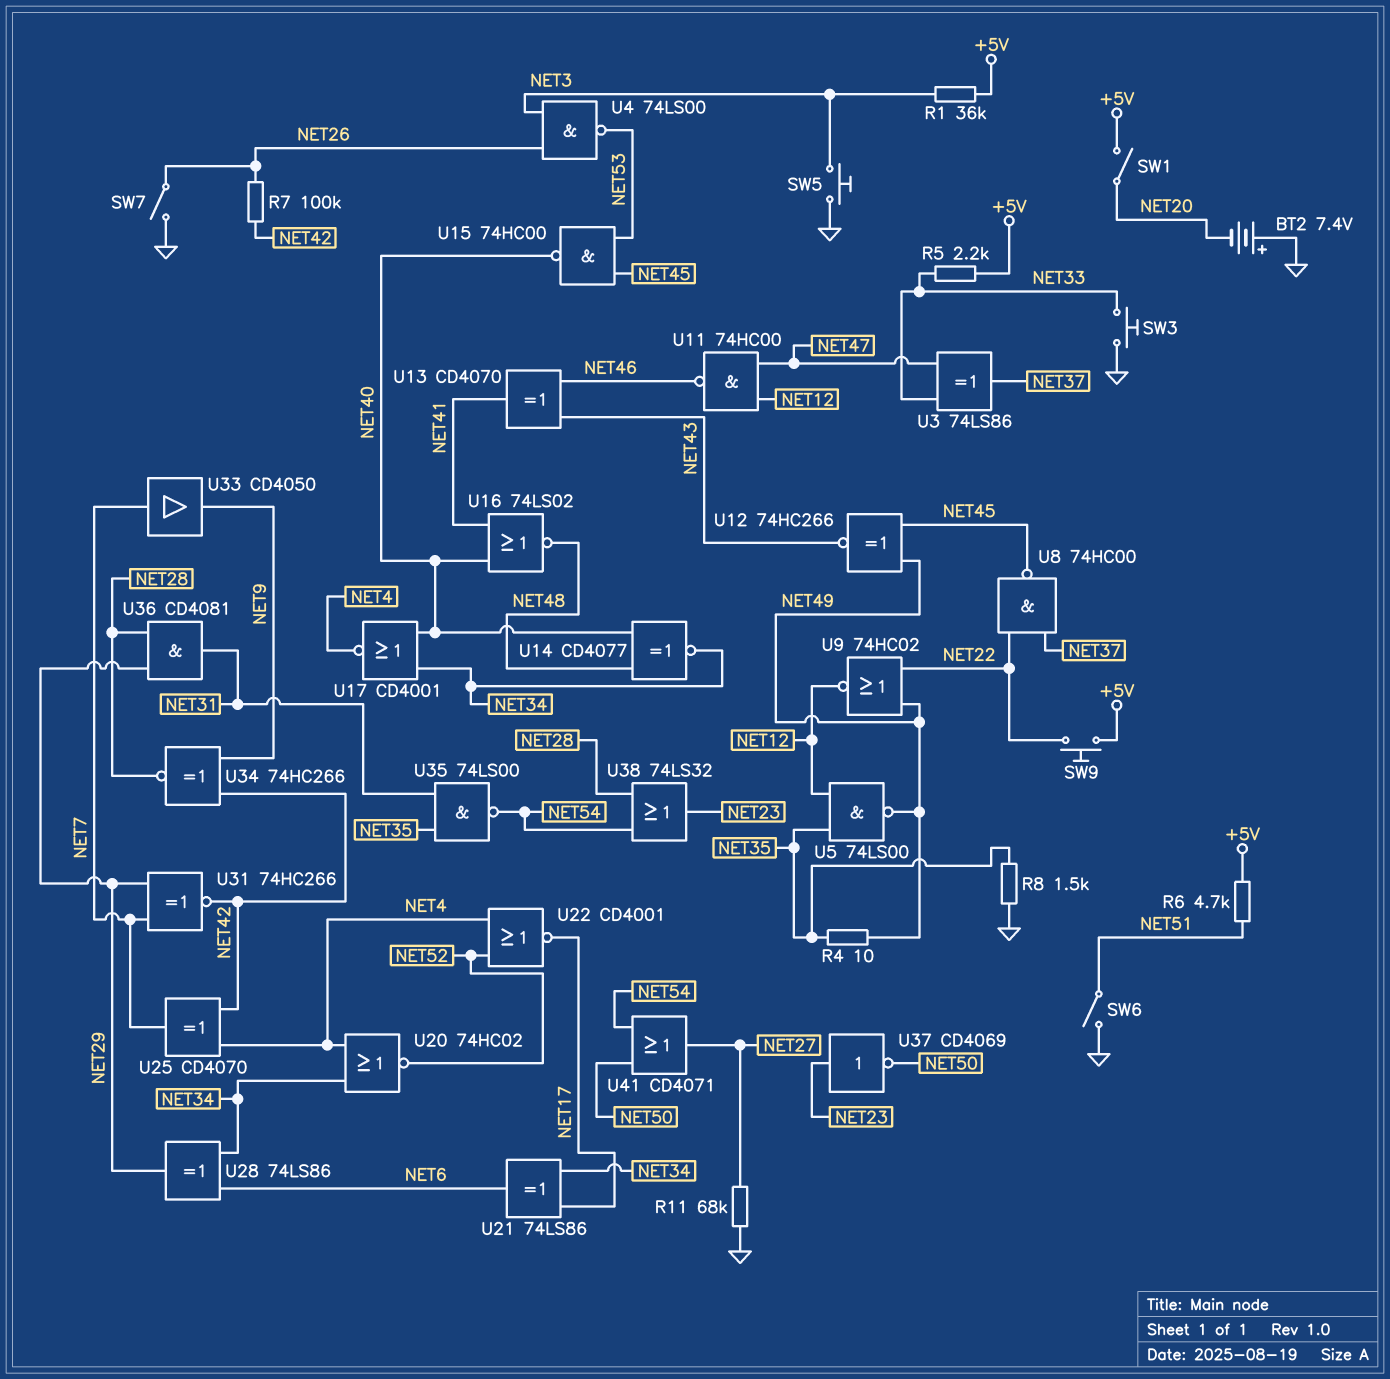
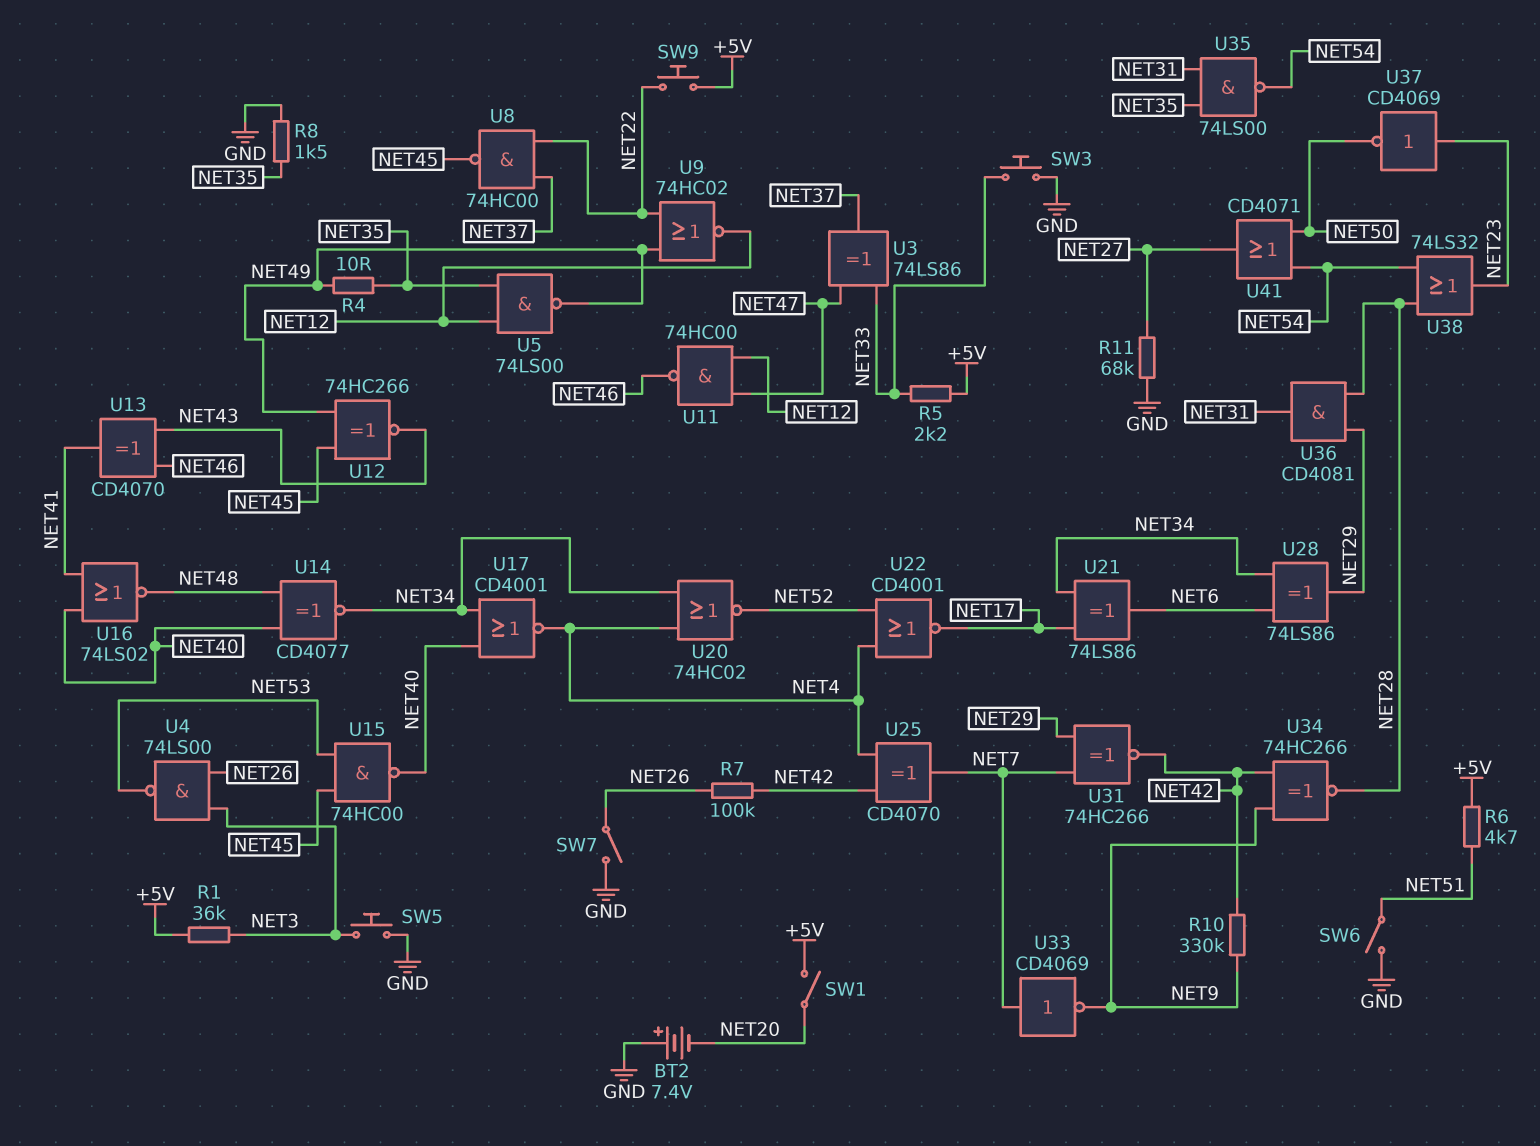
R10: none -> 330k (NET9, NET42)
U33: buffer CD4050 (in NET7, out NET9) -> NOT CD4069 (in NET7, out NET9)

